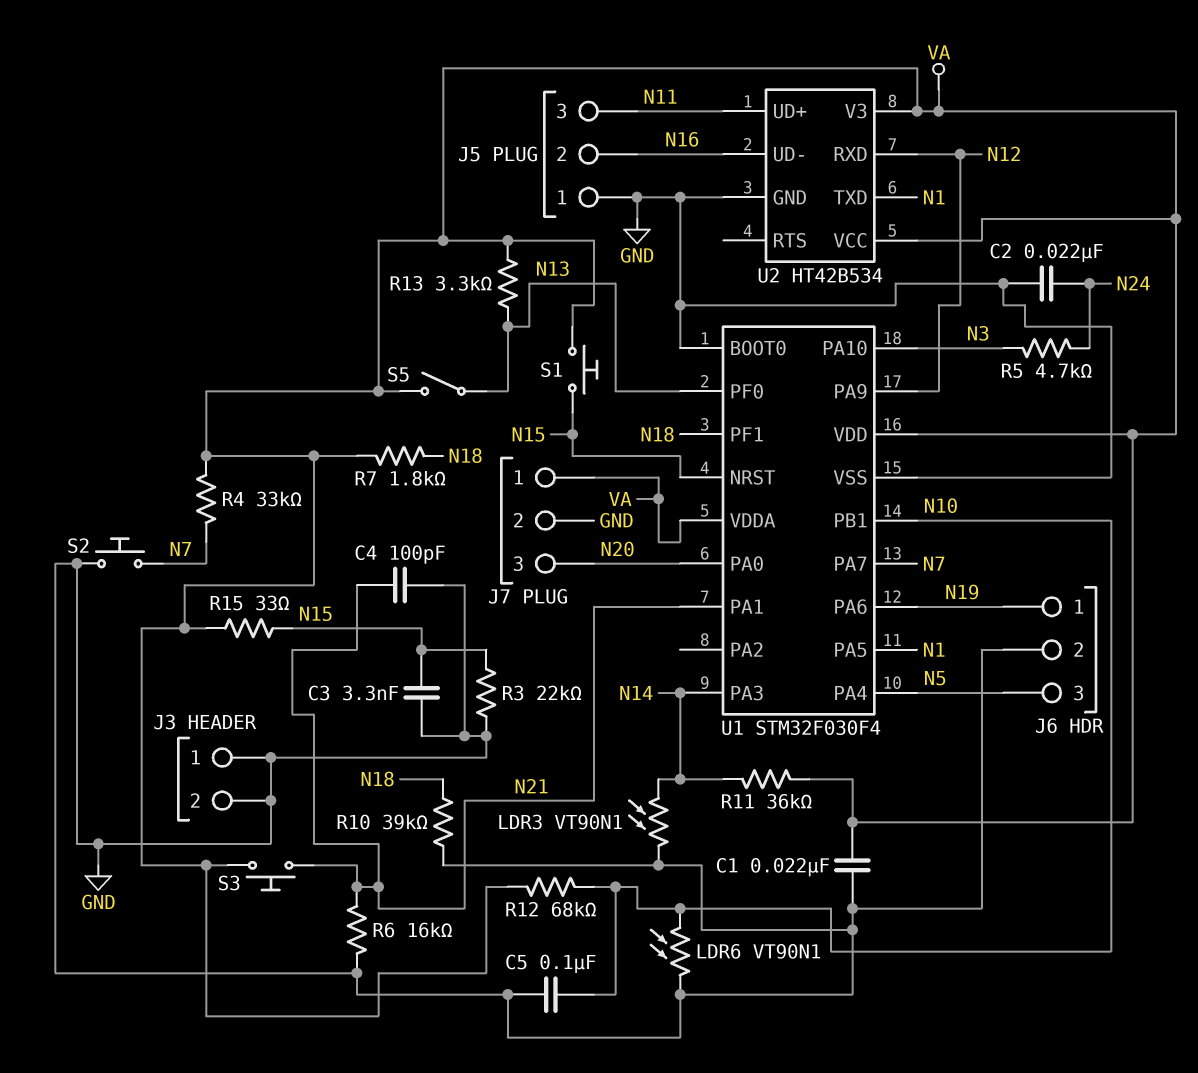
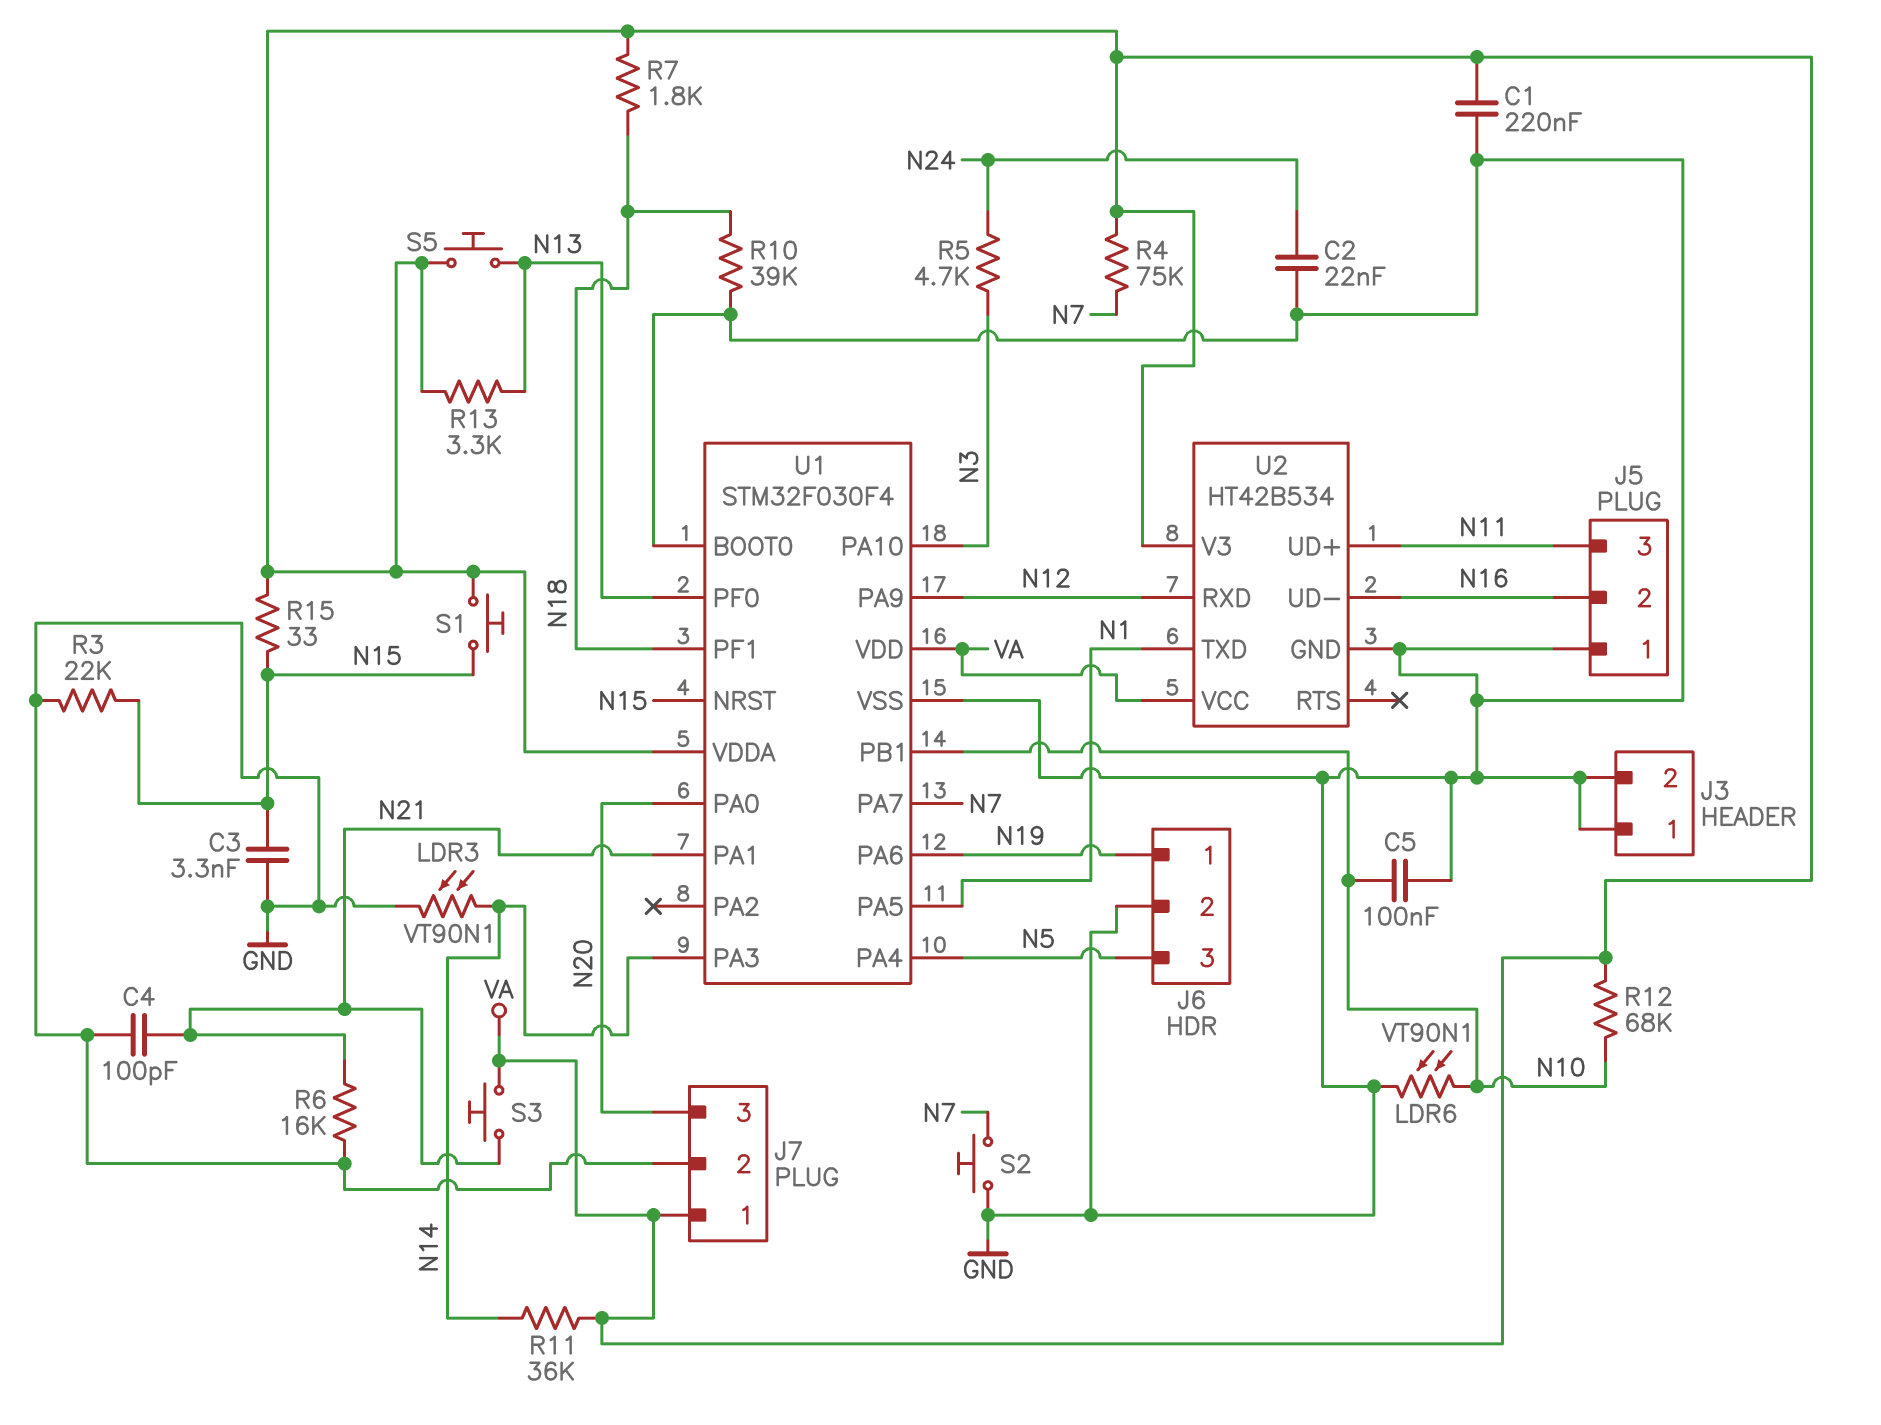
C1: 22nF (GND, VA) -> 220nF (GND, VA)
R4: 33k (N7, VA) -> 75k (N7, VA)
S5: switch (N13, VA) -> button (N13, VA)

